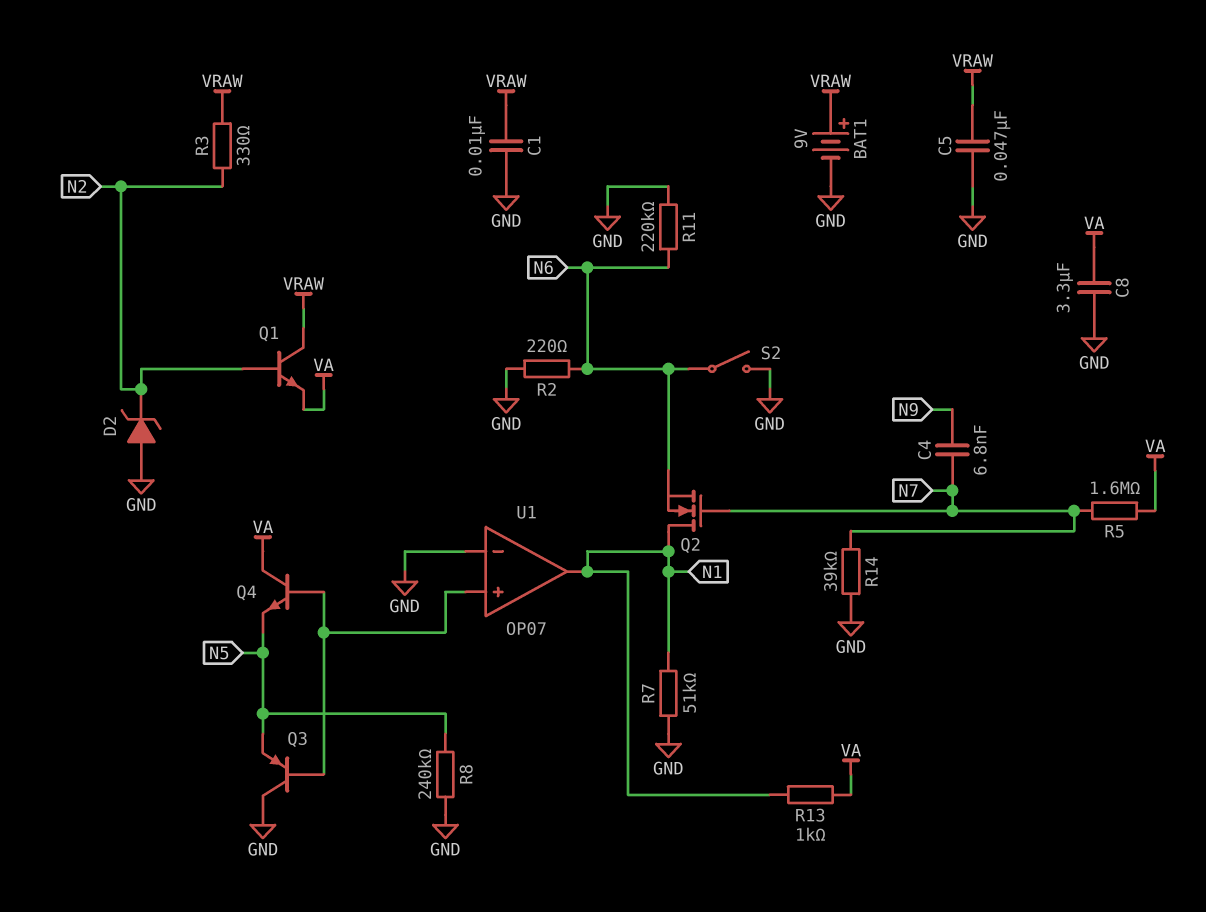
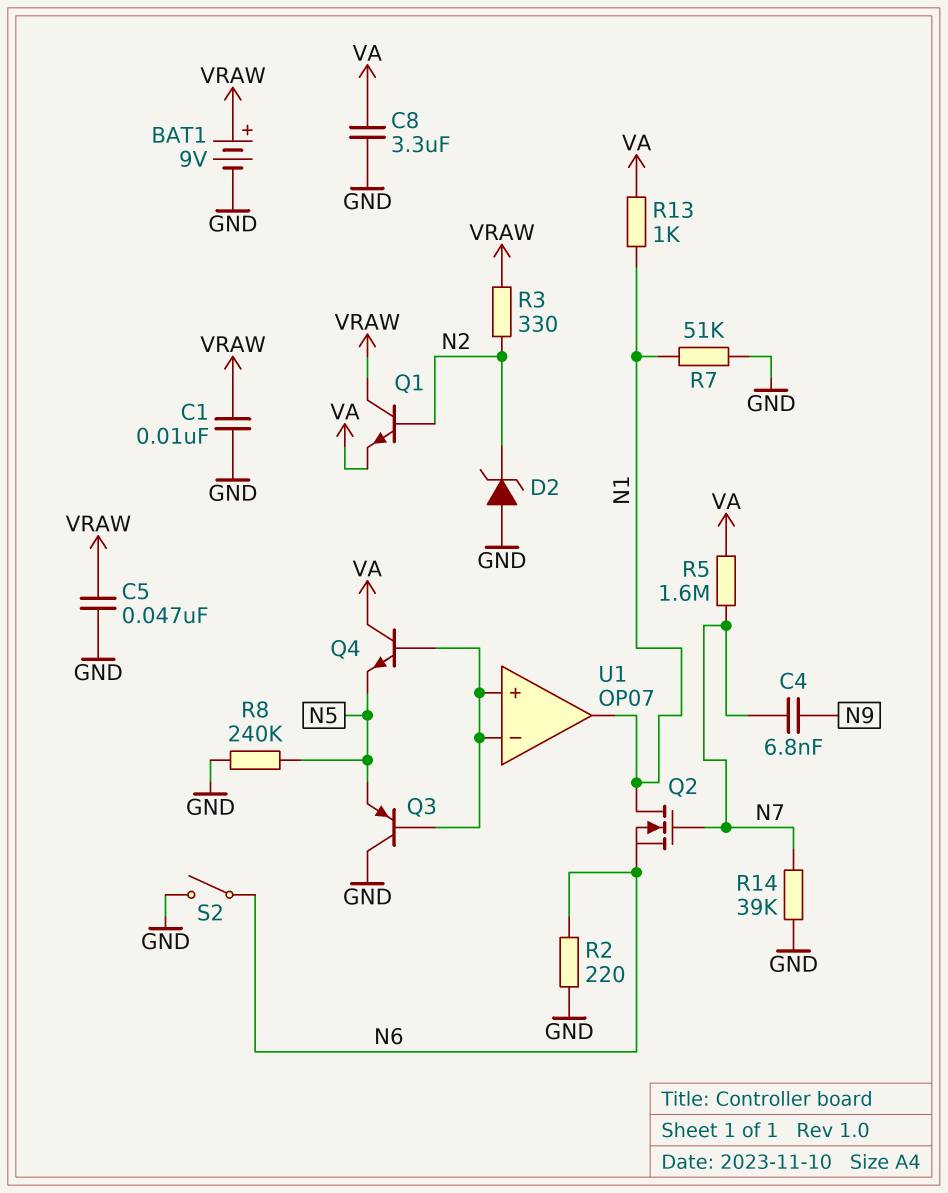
R11: 220k (GND, N6) -> none
U1 pin in-: GND -> U1/in+

